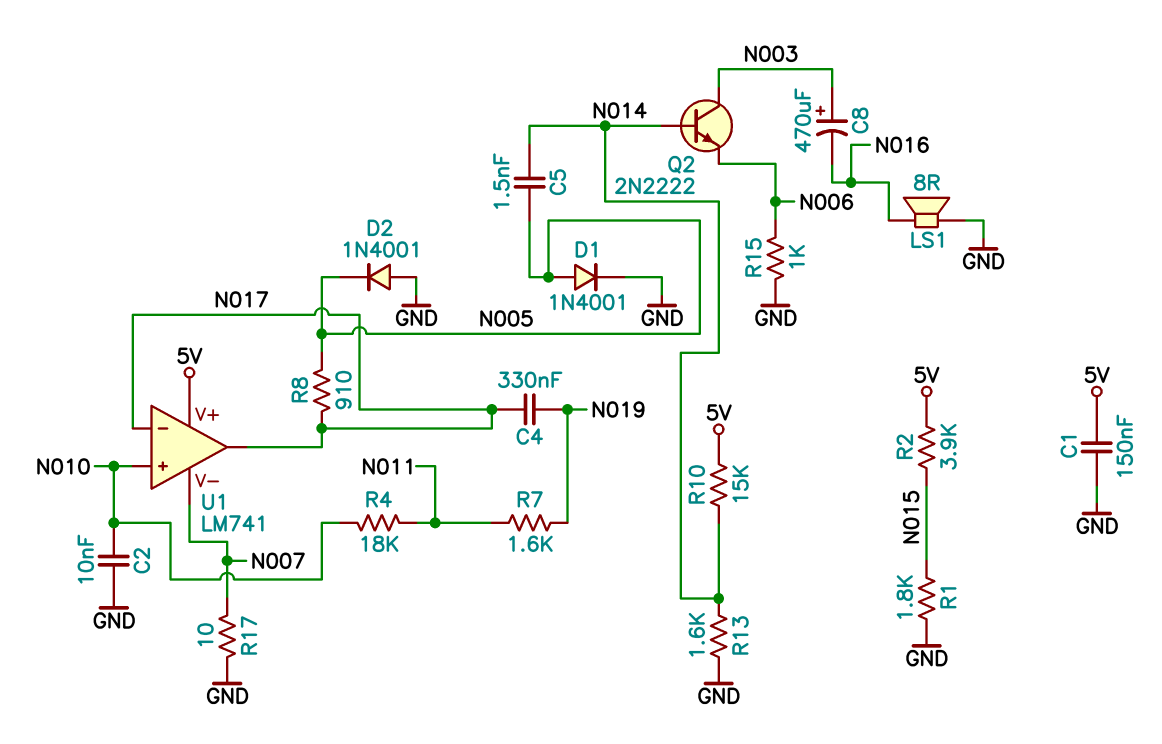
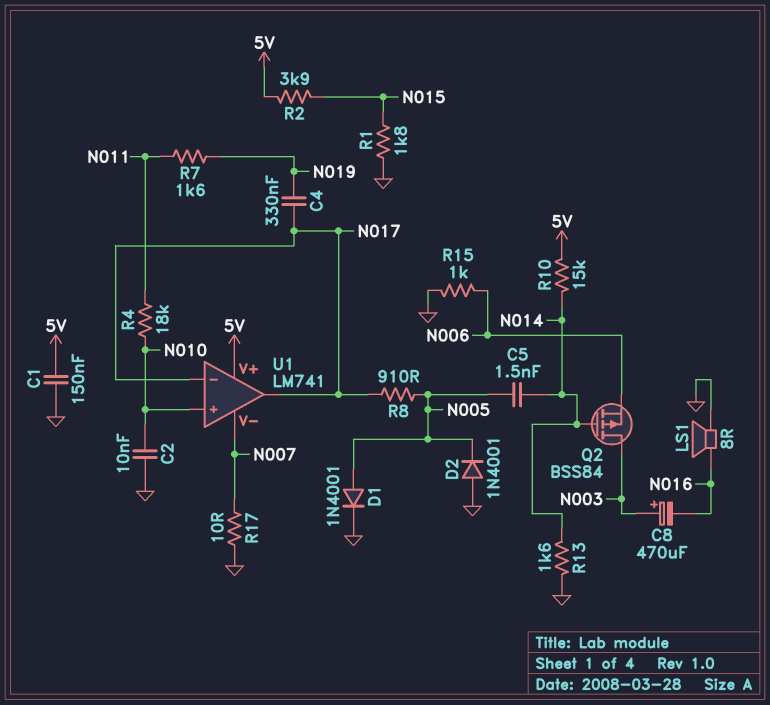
Q2: NPN 2N2222 (B N014, C N003, E N006) -> PMOS BSS84 (G N014, D N003, S N006)

